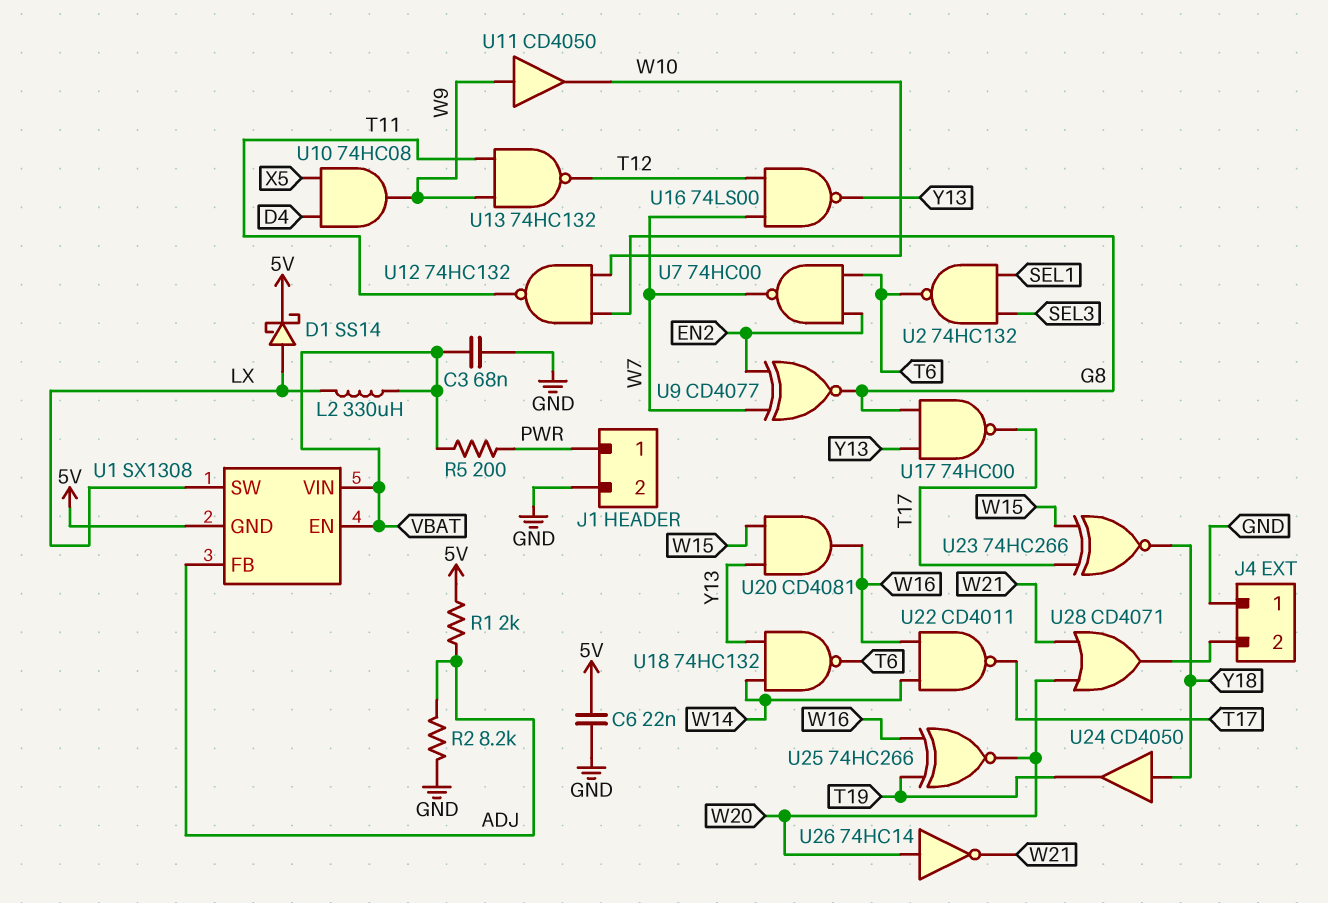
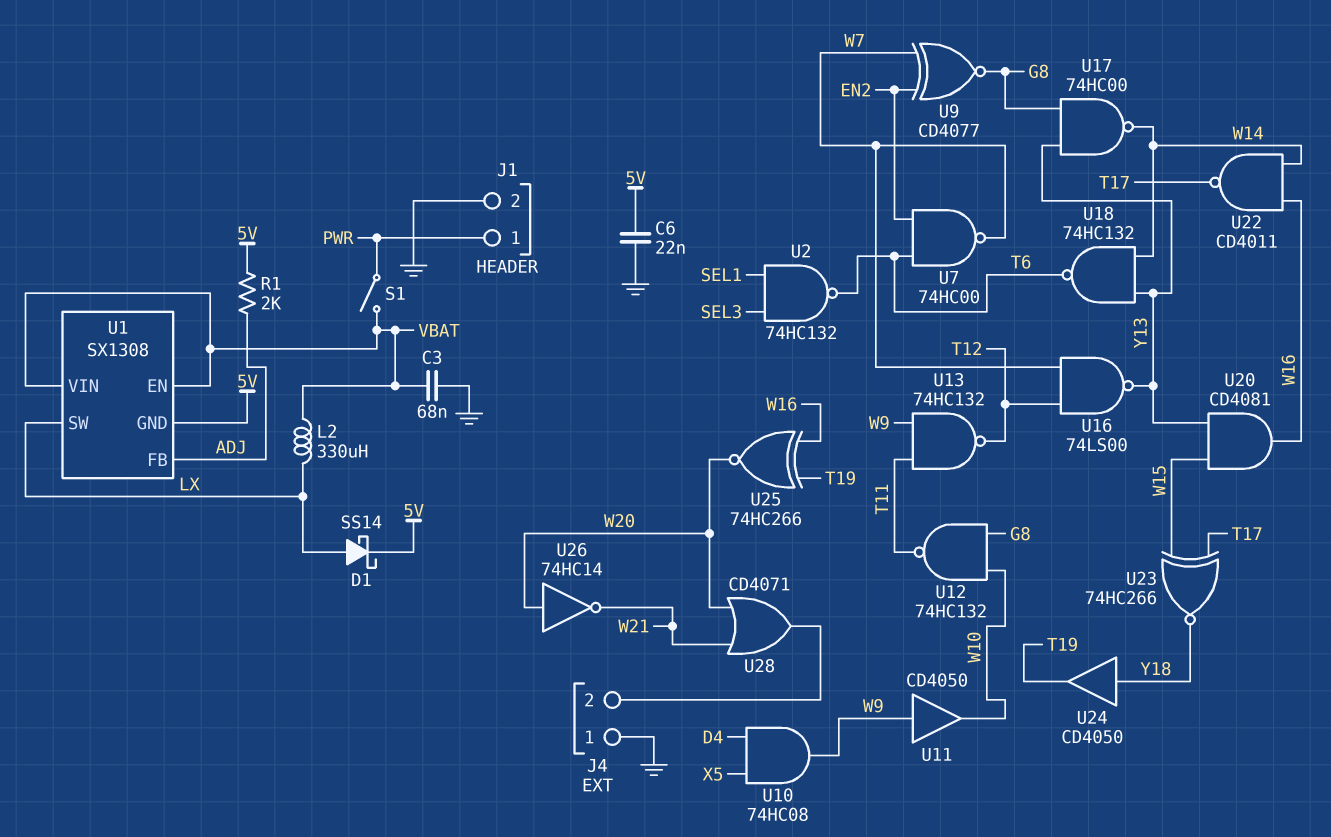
R2: 8.2k (ADJ, GND) -> none
R5: 200 (PWR, VBAT) -> none
S1: none -> switch (PWR, VBAT)
U17: NAND 74HC00 (in G8, in Y13, out T17) -> NAND 74HC00 (in G8, in Y13, out W14)

